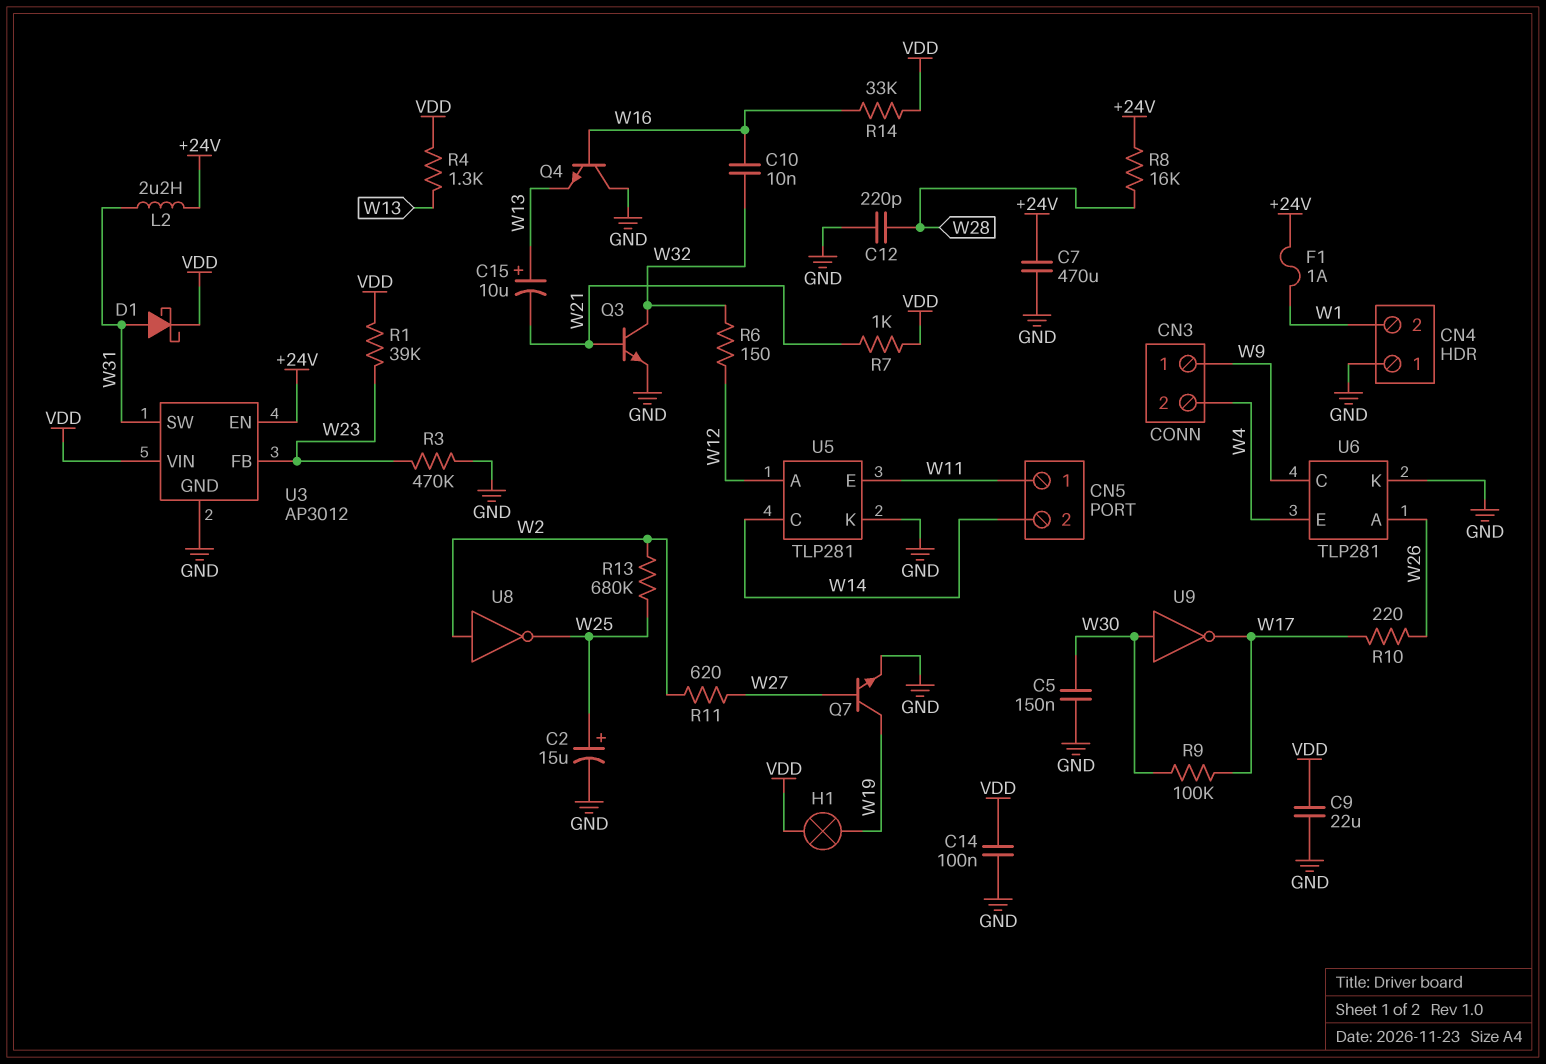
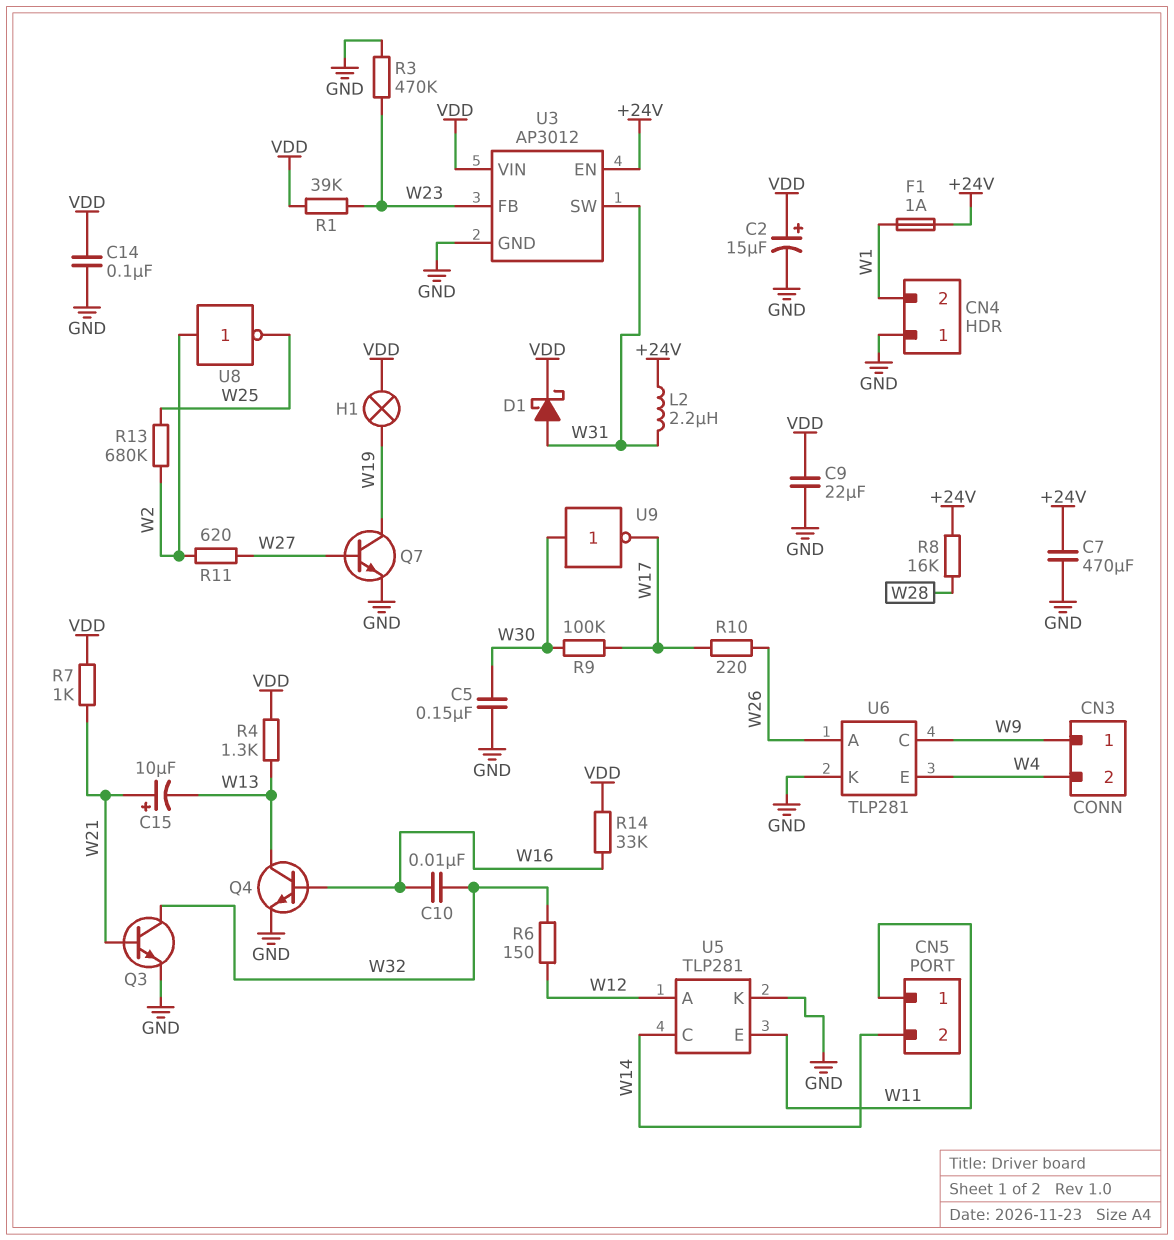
C2: 15uF (plus W25, minus GND) -> 15uF (plus VDD, minus GND)
C12: 220pF (GND, W28) -> none
C15: 10uF (plus W13, minus W21) -> 10uF (plus W21, minus W13)
Q4: NPN (B W16, C GND, E W13) -> NPN (B W16, C W13, E GND)

